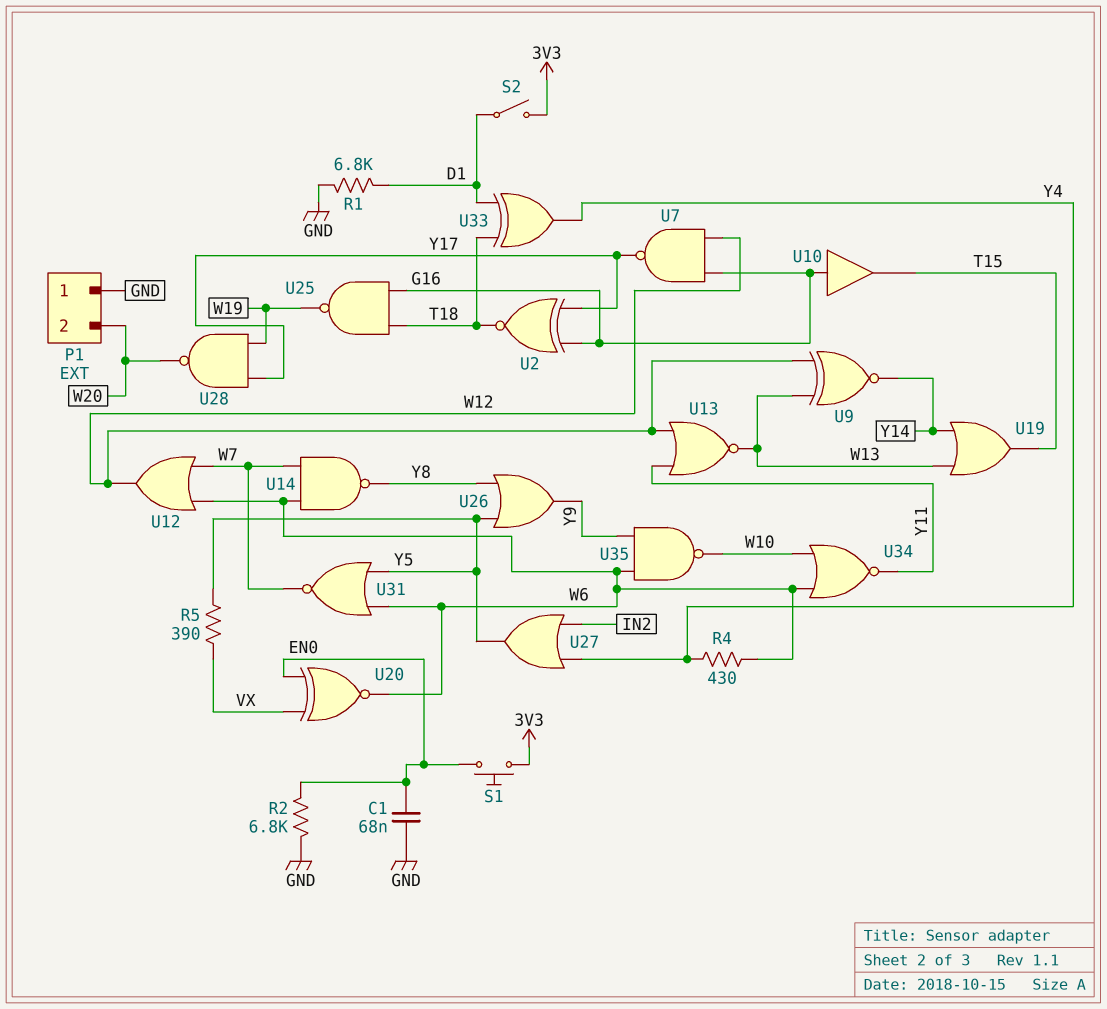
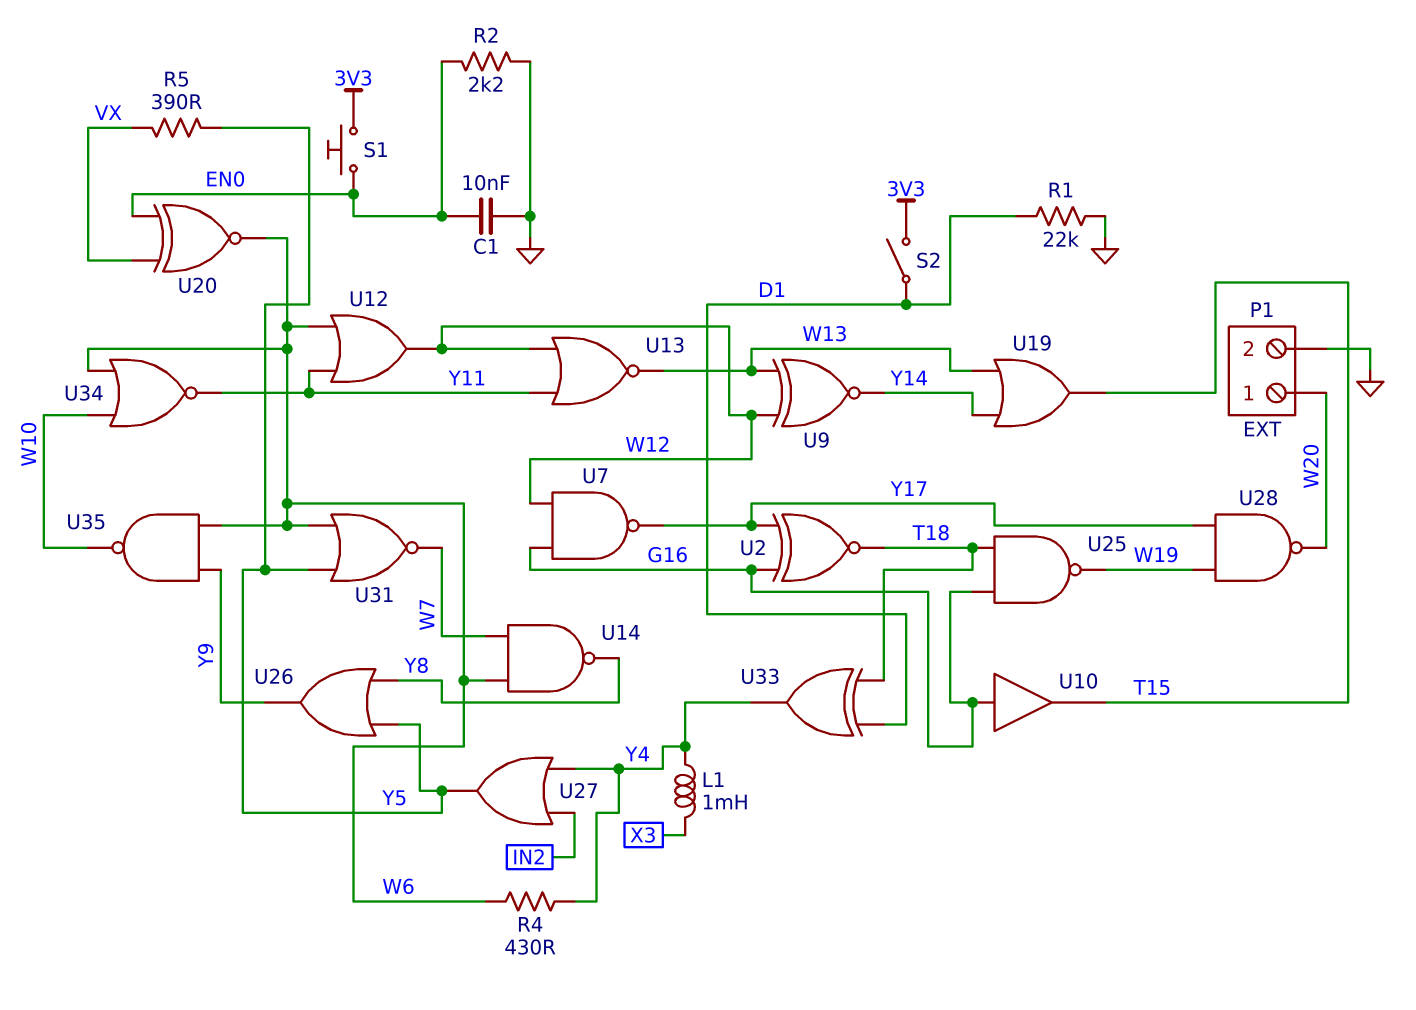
C1: 68nF (EN0, GND) -> 10nF (EN0, GND)
L1: none -> 1mH (X3, Y4)
P1 pin 1: GND -> W20
P1 pin 2: W20 -> GND
R1: 6.8k (D1, GND) -> 22k (D1, GND)
R2: 6.8k (EN0, GND) -> 2.2k (EN0, GND)
U12: OR (in W6, in W7, out W12) -> OR (in W6, in Y11, out W12)

